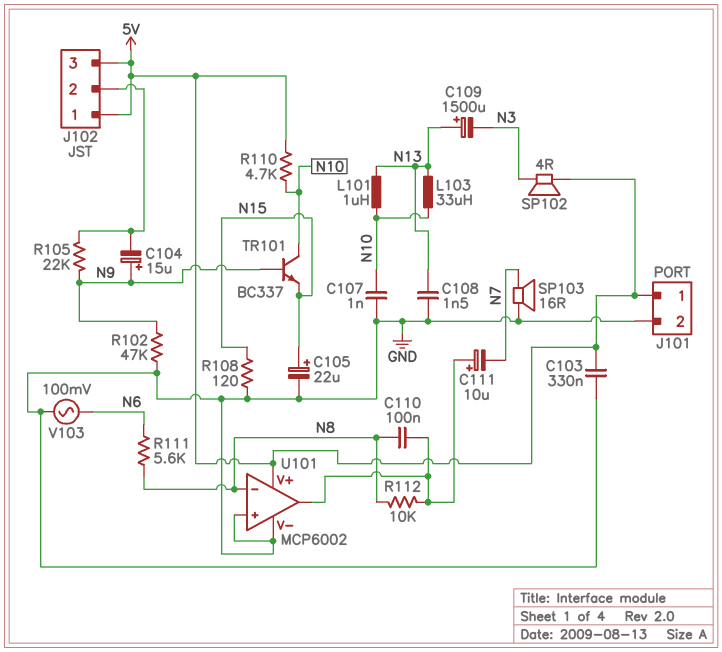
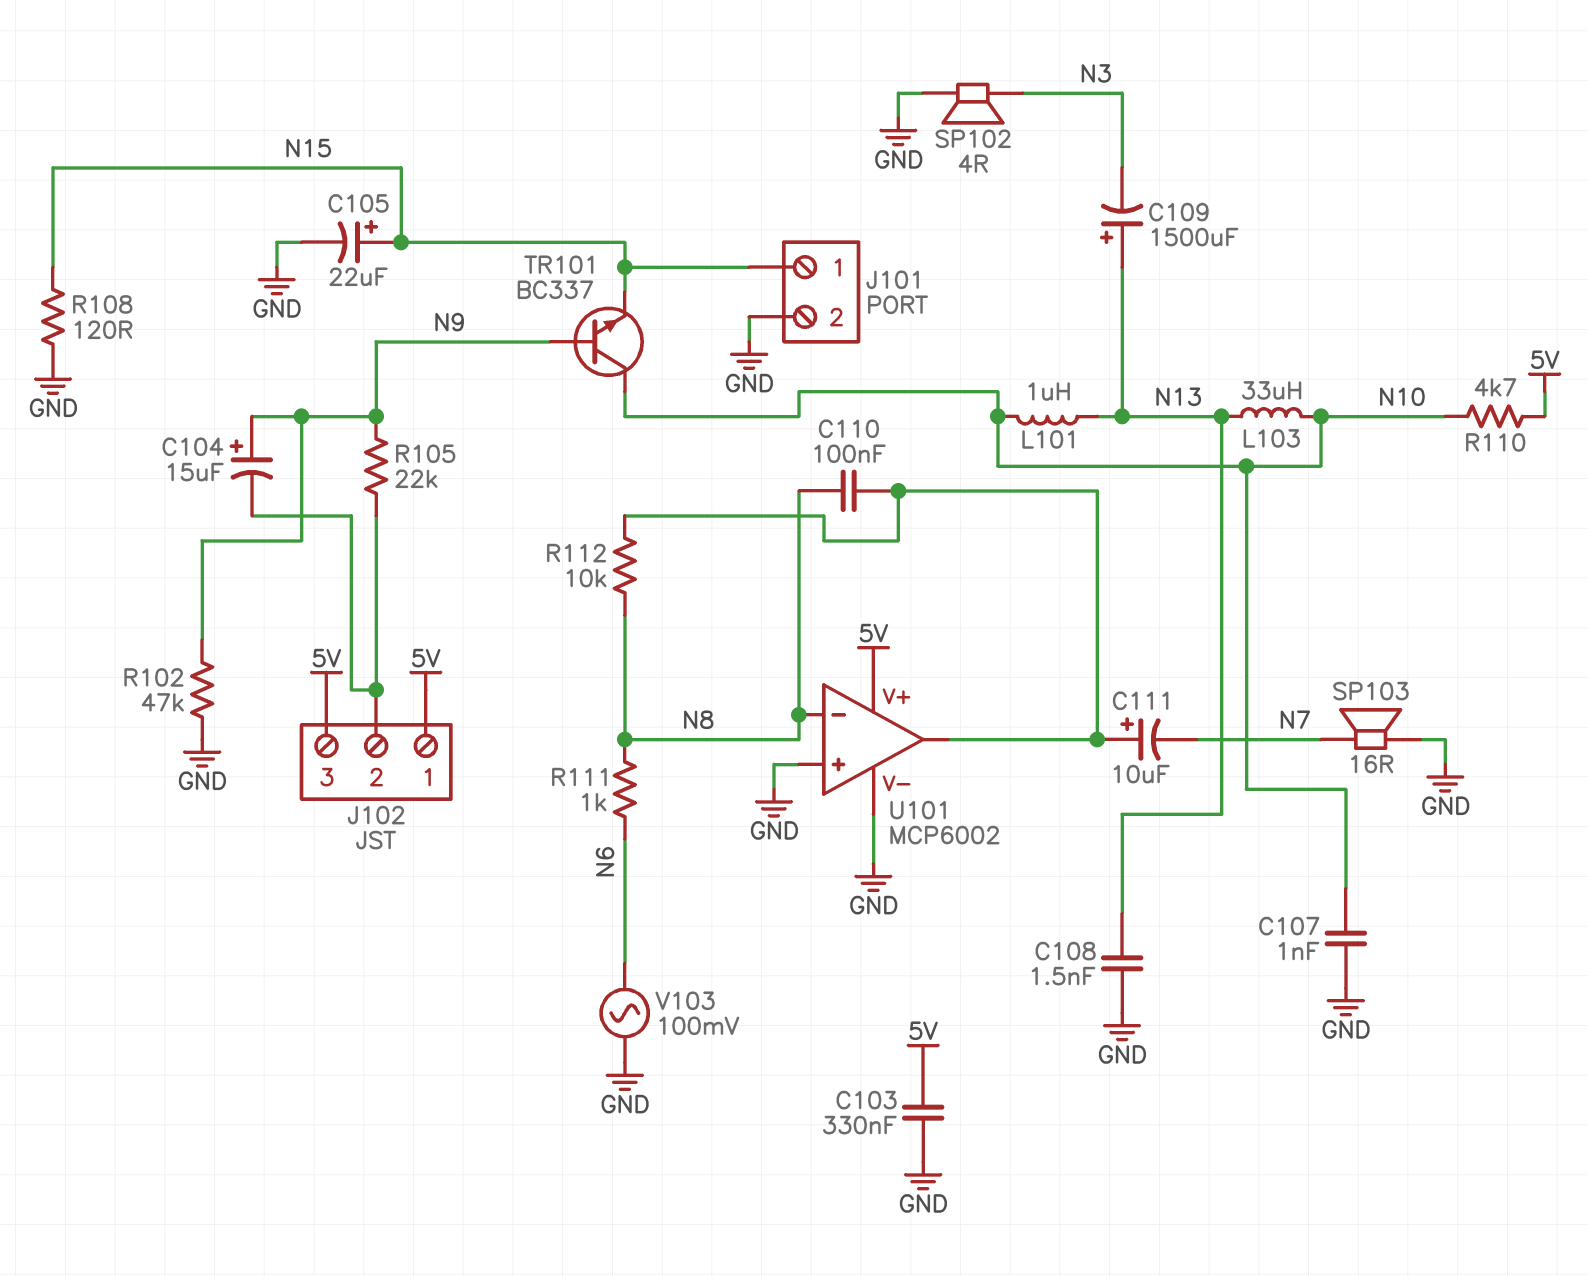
J101 pin 1: 5V -> N15
R111: 5.6k (N6, N8) -> 1k (N6, N8)
SP102: speaker 4R (5V, N3) -> speaker 4R (GND, N3)

